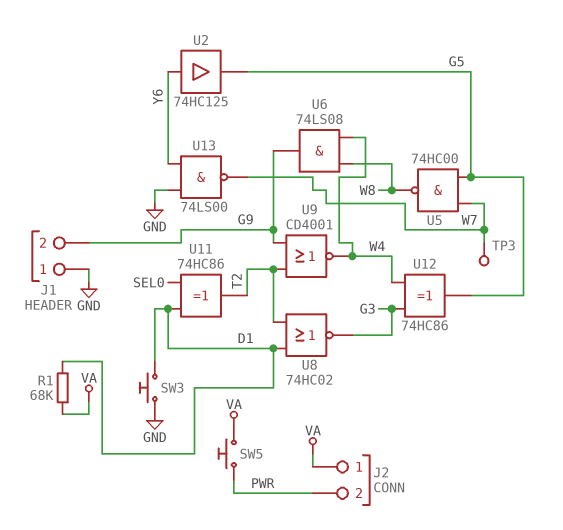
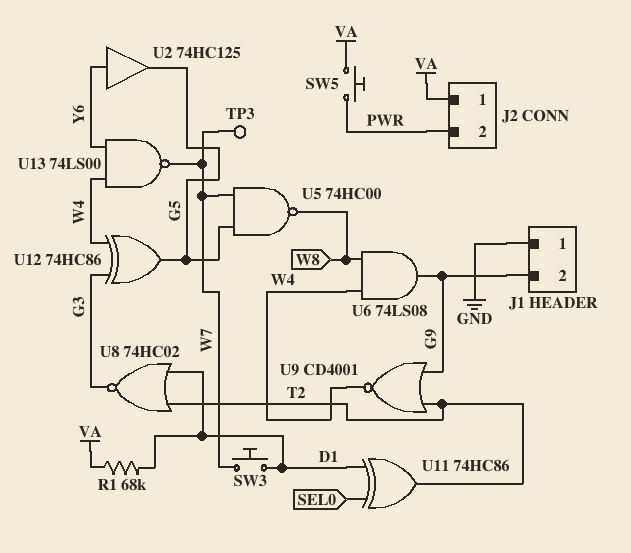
SW3: button (D1, GND) -> button (D1, W7)
U13: NAND 74LS00 (in GND, in Y6, out W7) -> NAND 74LS00 (in W4, in Y6, out W7)

